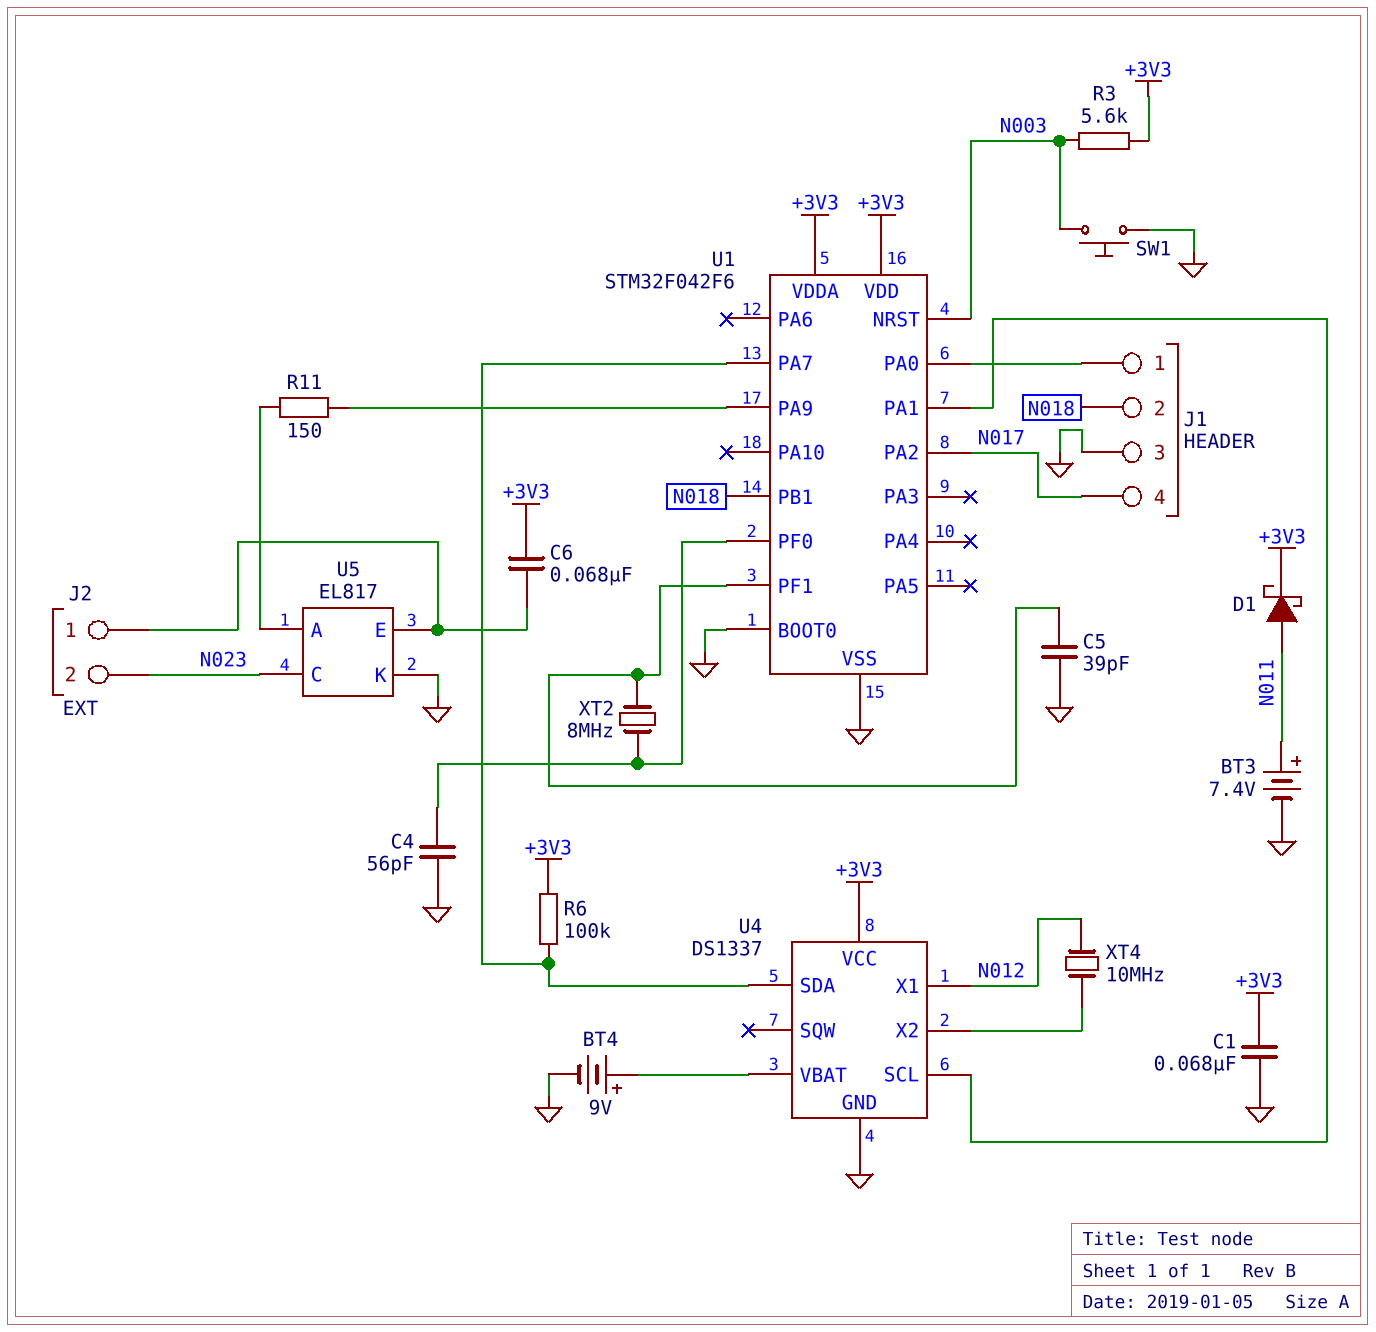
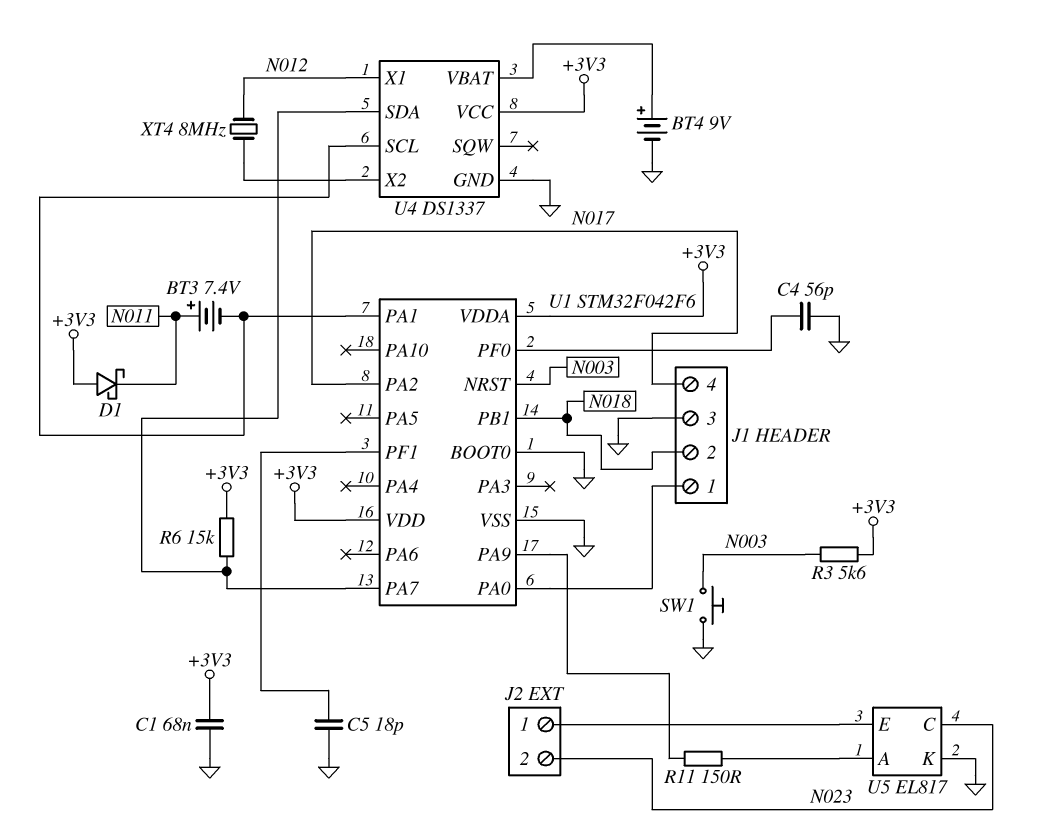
BT3: 7.4V (plus N011, minus GND) -> 7.4V (plus N011, minus U1/PA1)
C5: 39pF (GND, U1/PF1) -> 18pF (GND, U1/PF1)
C6: 68nF (+3V3, J2/1) -> none
D1: schottky (A N011, K +3V3) -> schottky (A +3V3, K N011)
R6: 100k (+3V3, U1/PA7) -> 15k (+3V3, U1/PA7)
XT2: 8MHz (U1/PF0, U1/PF1) -> none
XT4: 10MHz (N012, U4/X2) -> 8MHz (N012, U4/X2)

